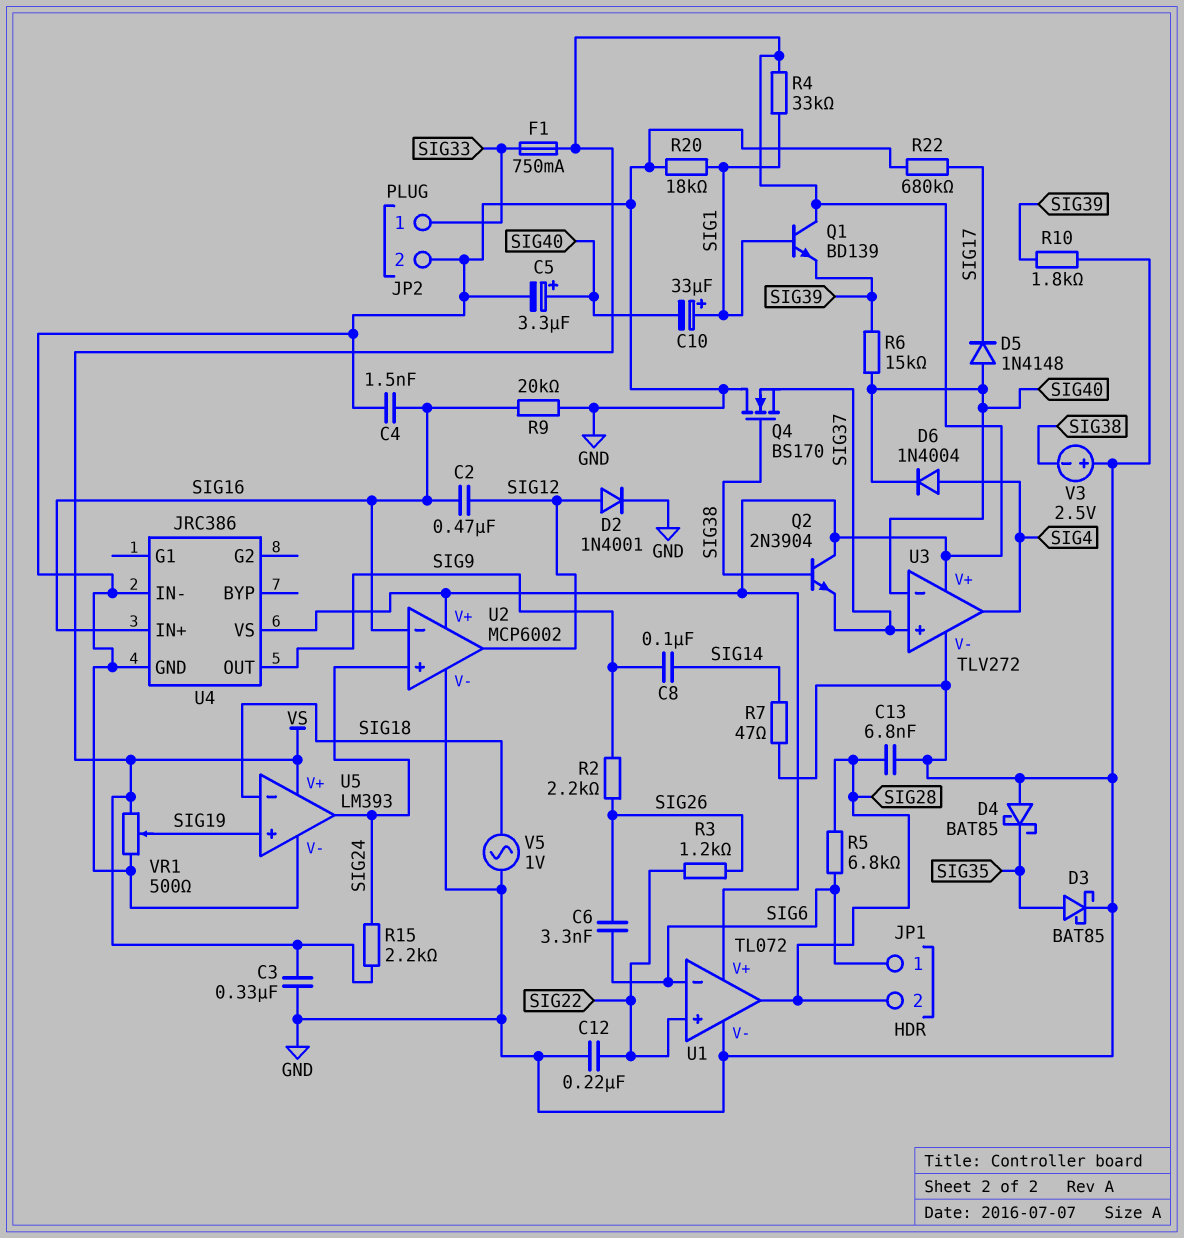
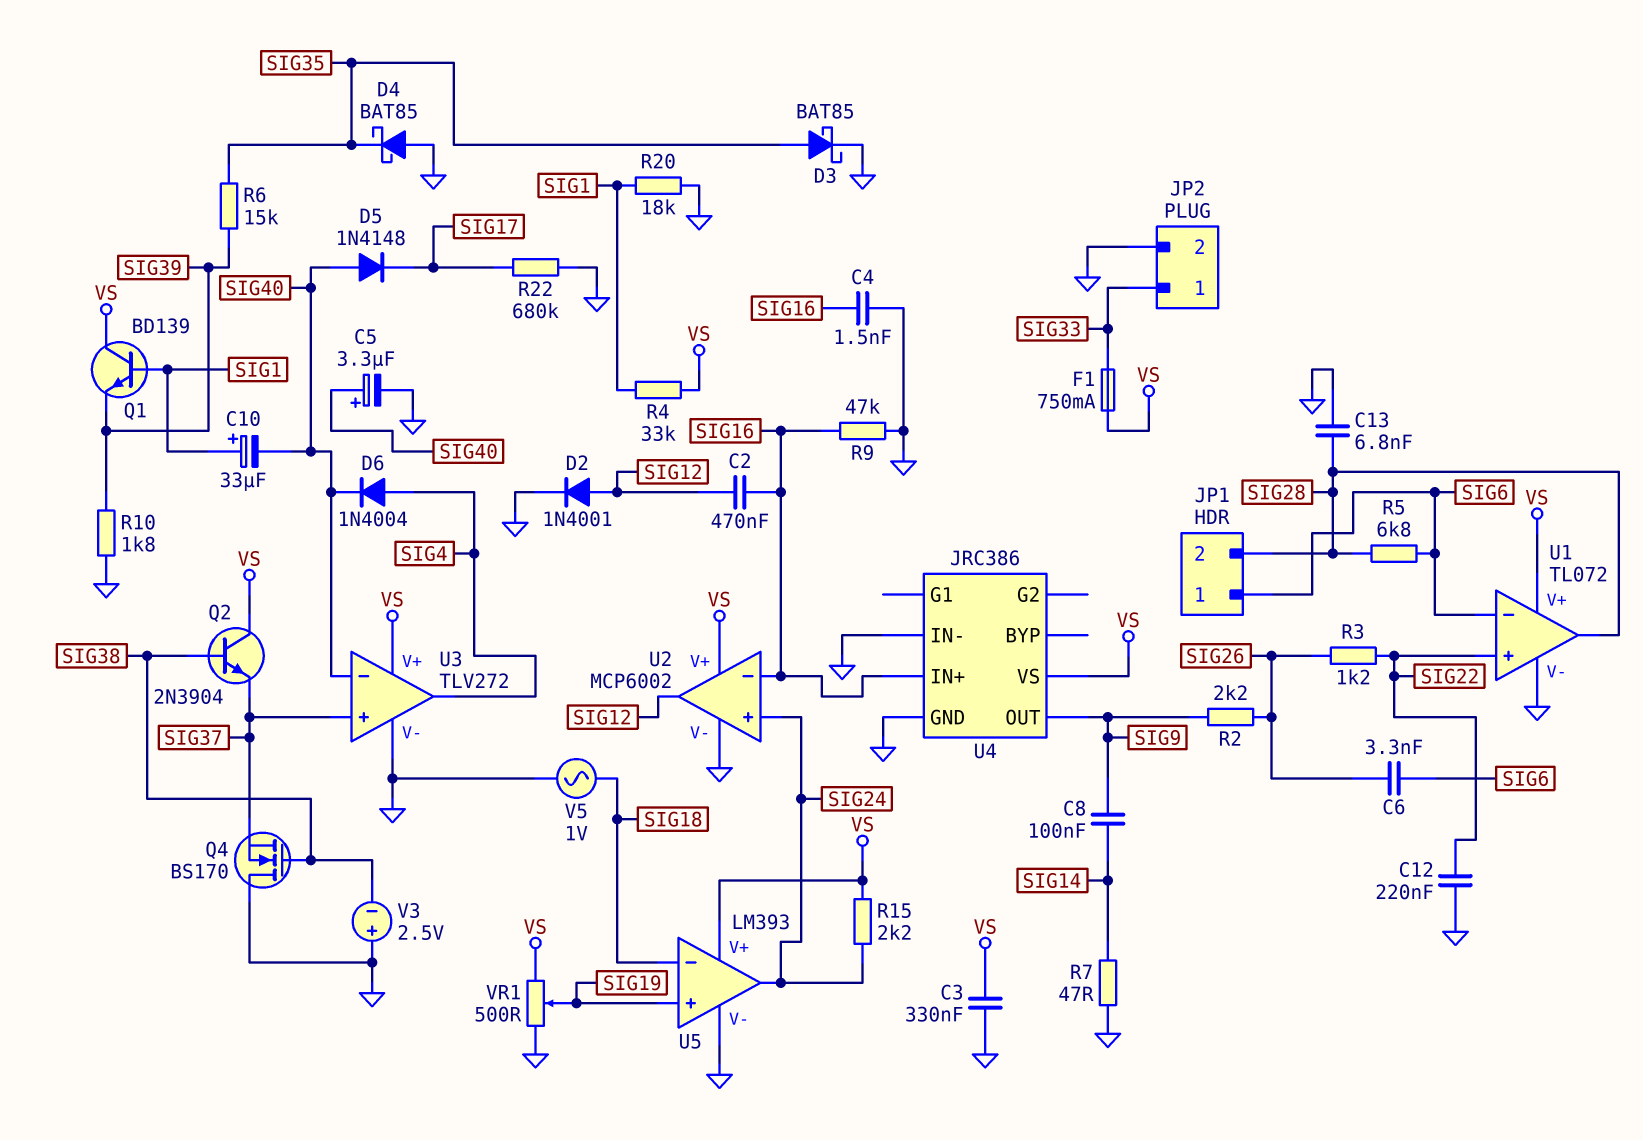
R6: 15k (SIG39, SIG40) -> 15k (SIG35, SIG39)
R9: 20k (GND, SIG16) -> 47k (GND, SIG16)

